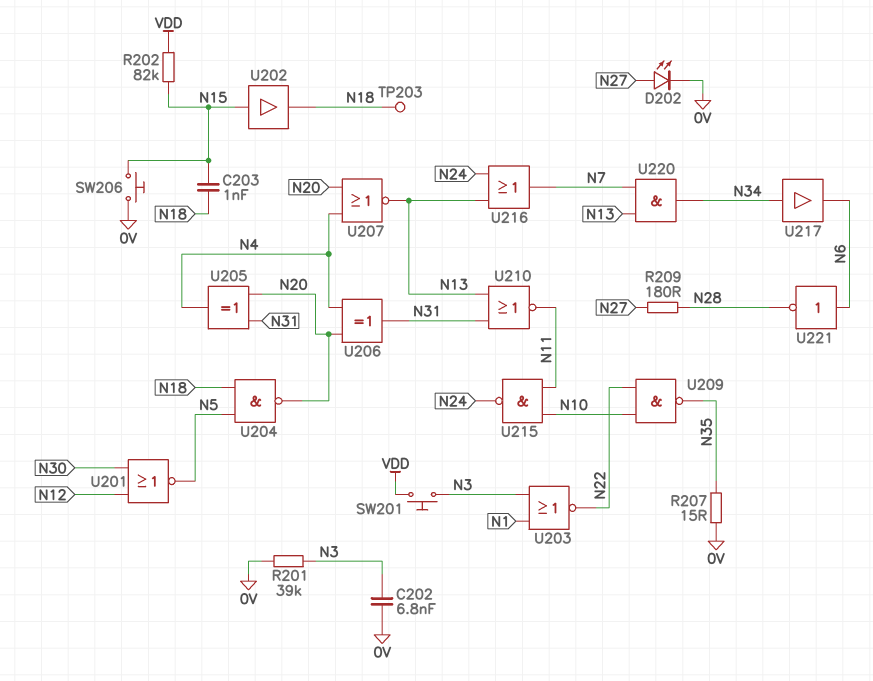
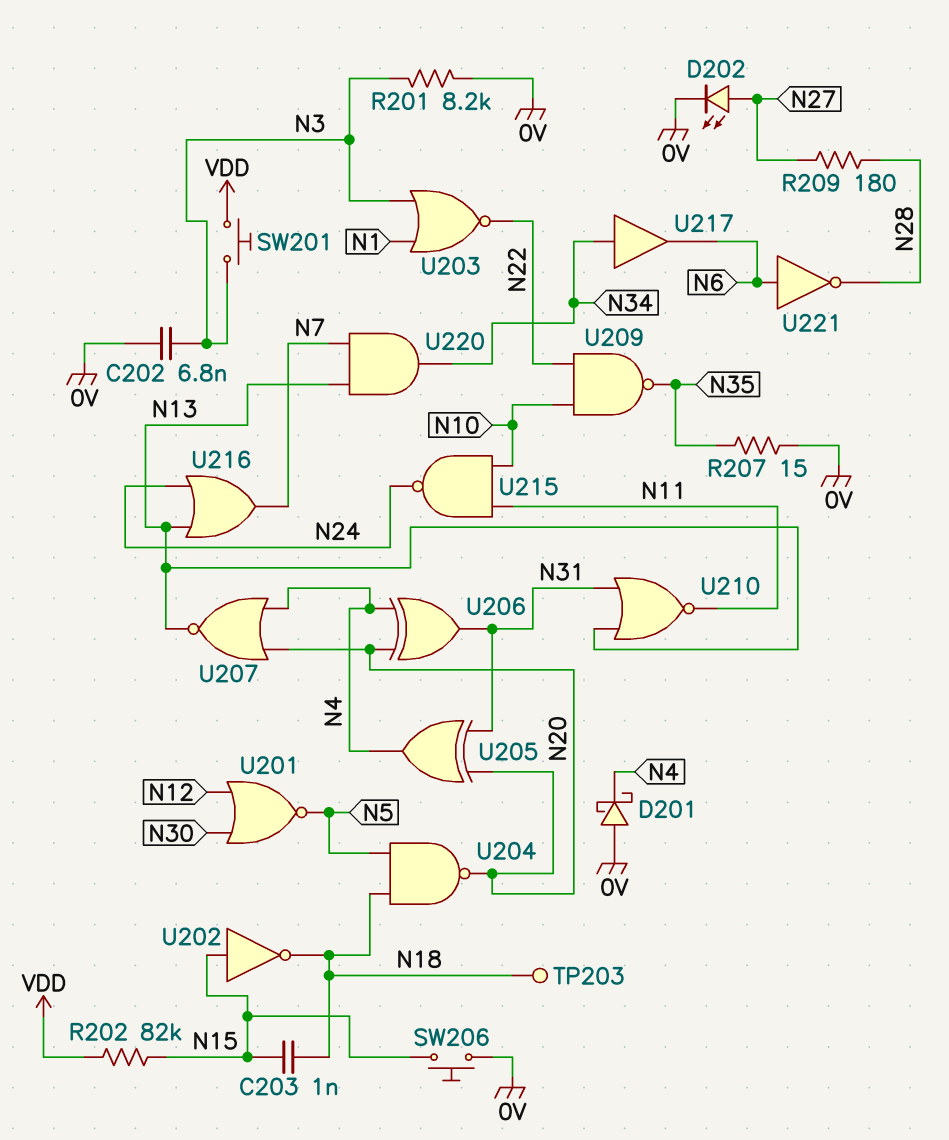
D201: none -> schottky (A 0V, K N4)
R201: 39k (0V, N3) -> 8.2k (0V, N3)
U202: buffer (in N15, out N18) -> NOT (in N15, out N18)

